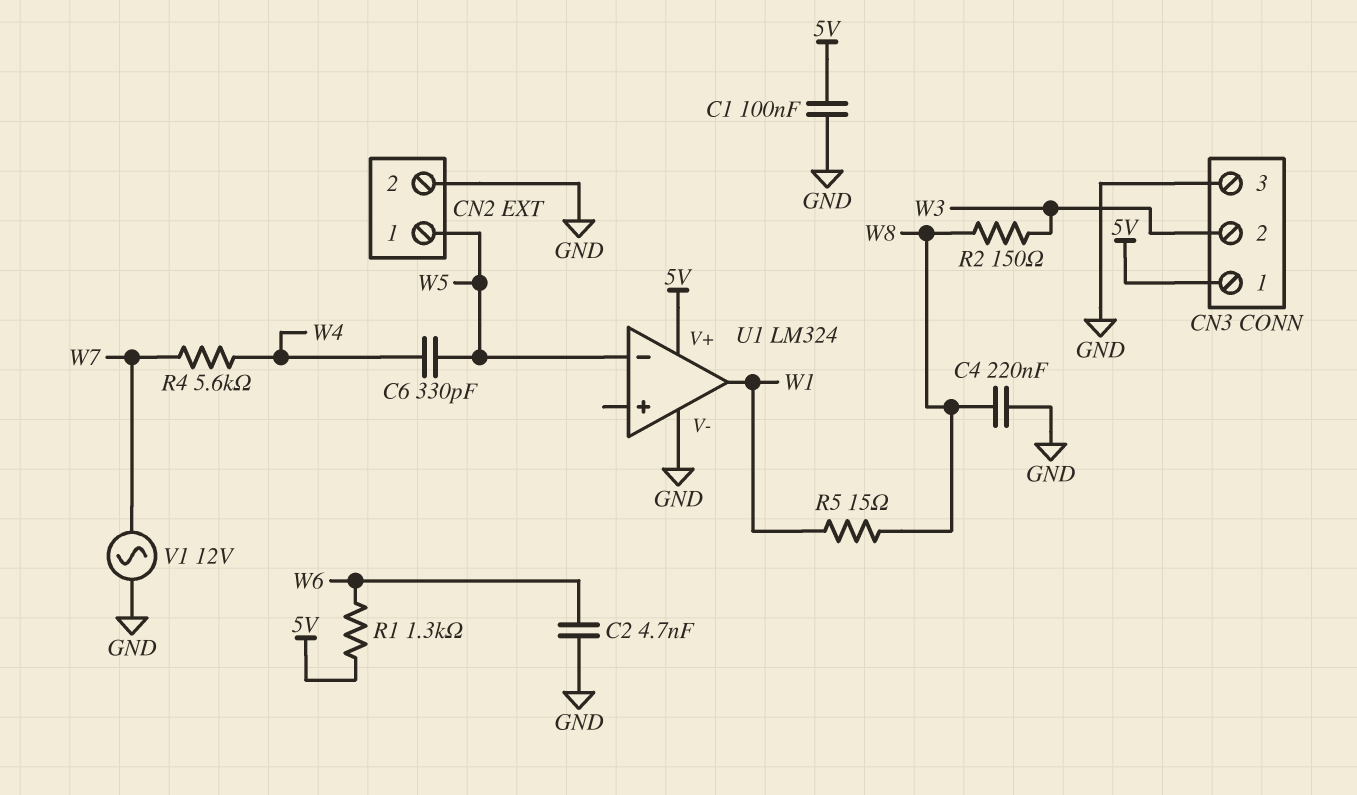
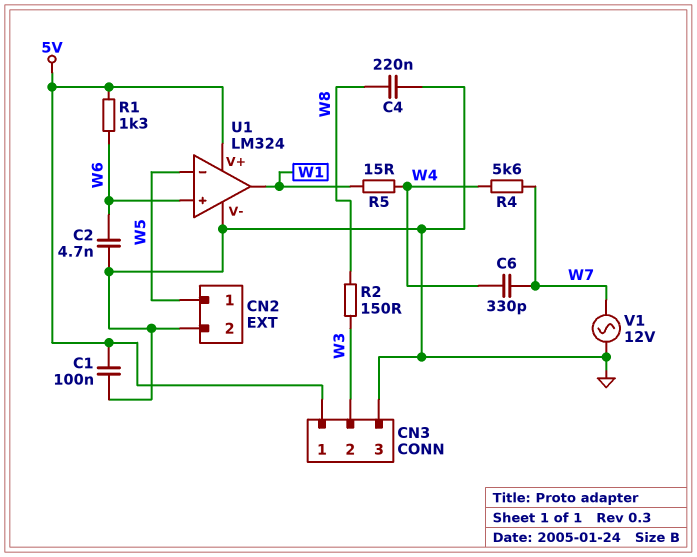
C6: 330pF (W4, W5) -> 330pF (W4, W7)
R5: 15 (W1, W8) -> 15 (W1, W4)
U1 pin in+: none -> W6

